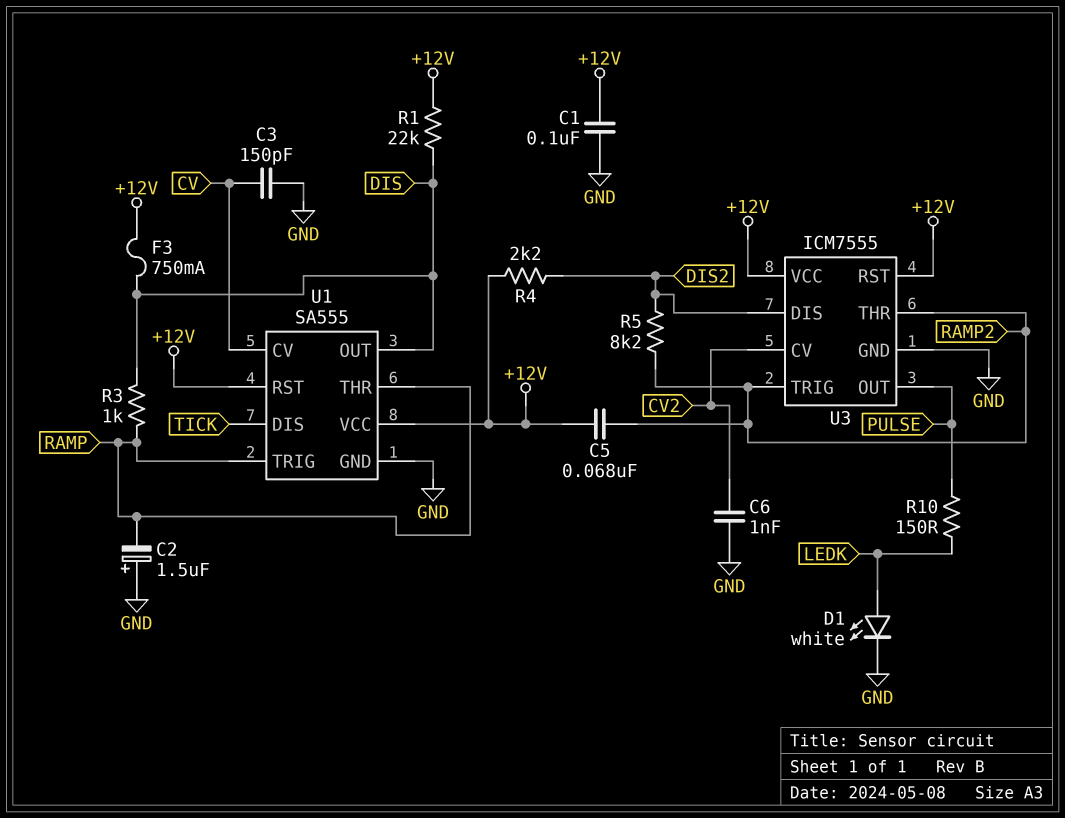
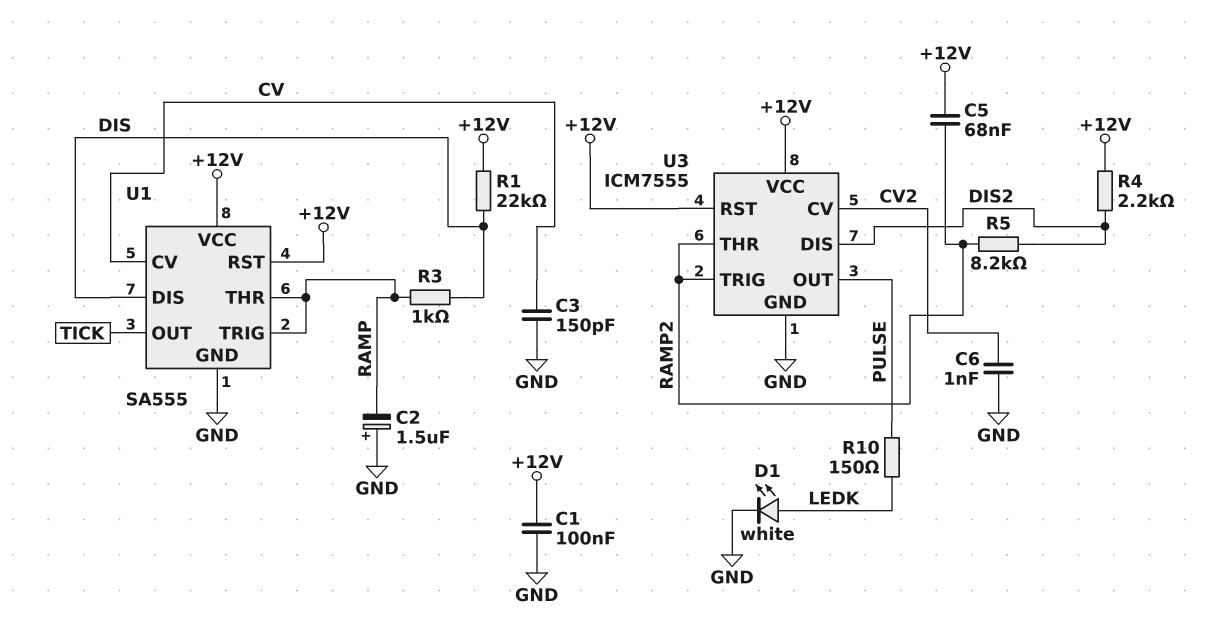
F3: 750mA (+12V, DIS) -> none
U1 pin DIS: TICK -> DIS
U1 pin OUT: DIS -> TICK

